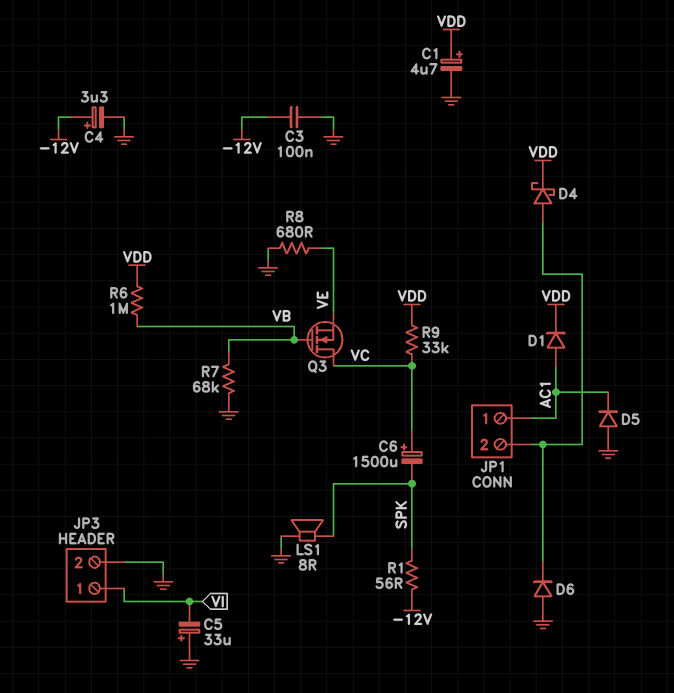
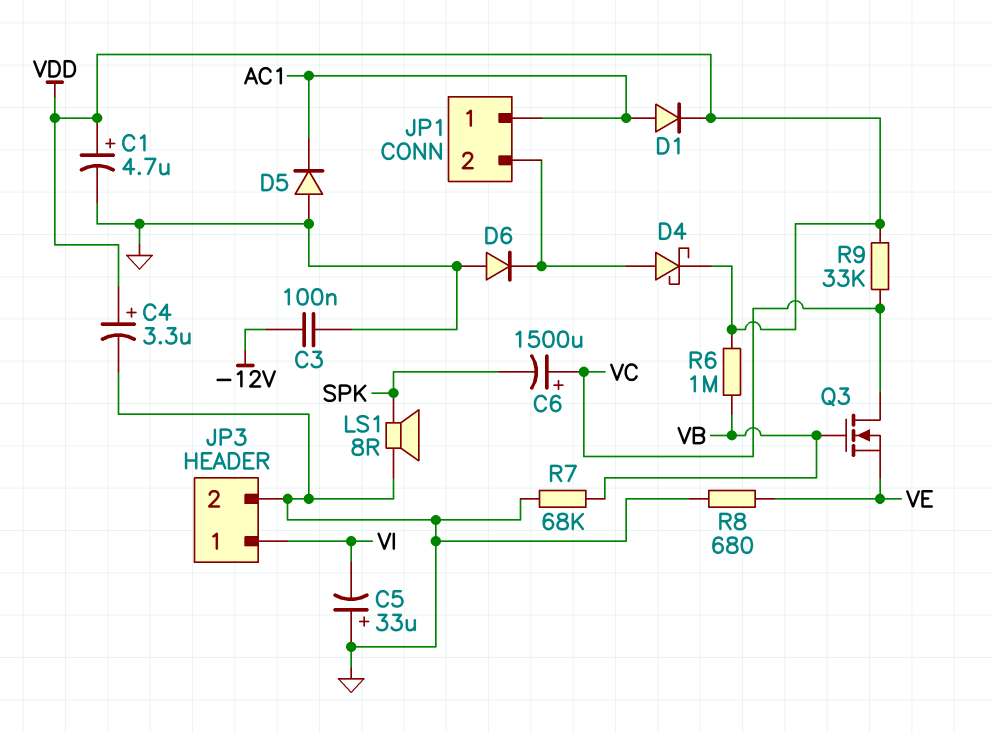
C4: 3.3uF (plus -12V, minus GND) -> 3.3uF (plus VDD, minus GND)
R1: 56 (-12V, SPK) -> none

